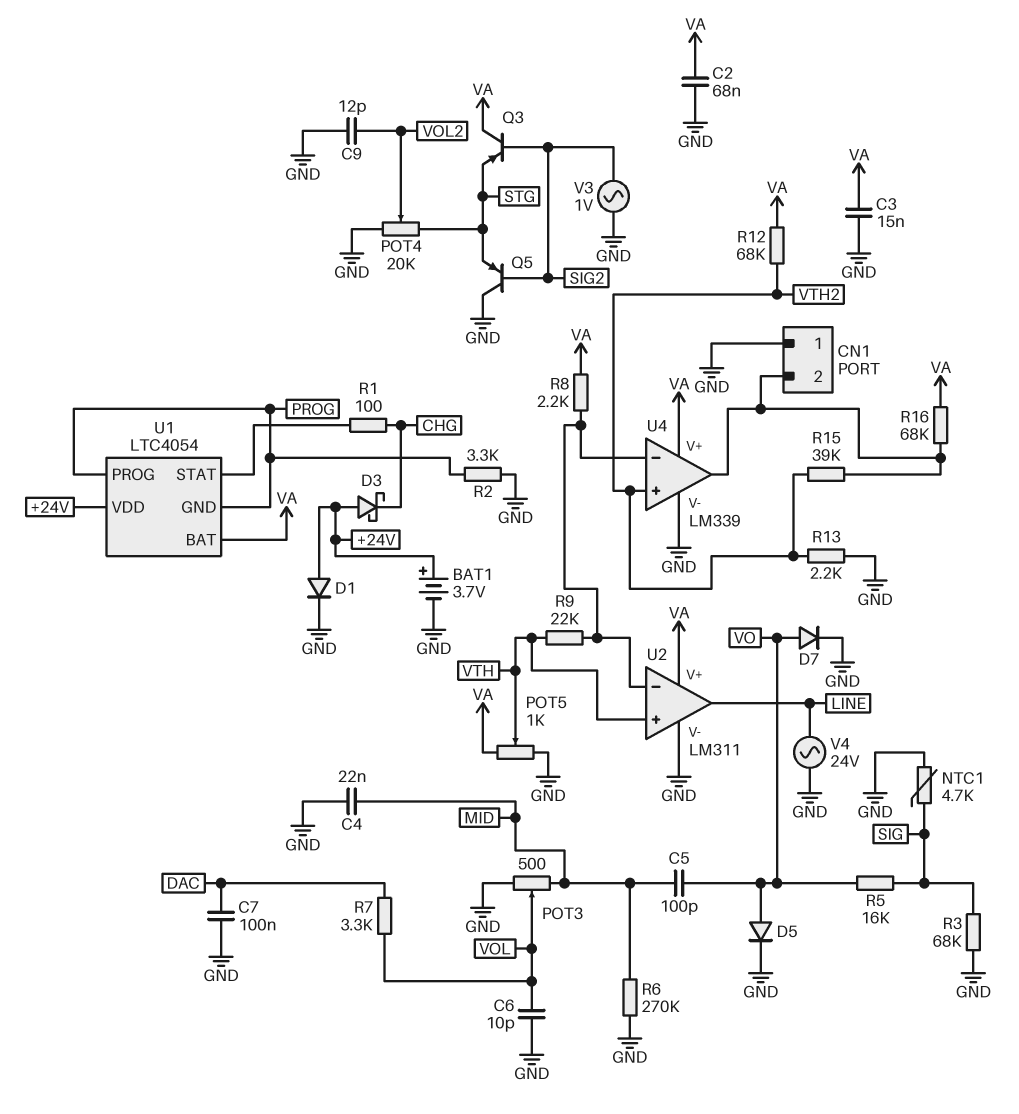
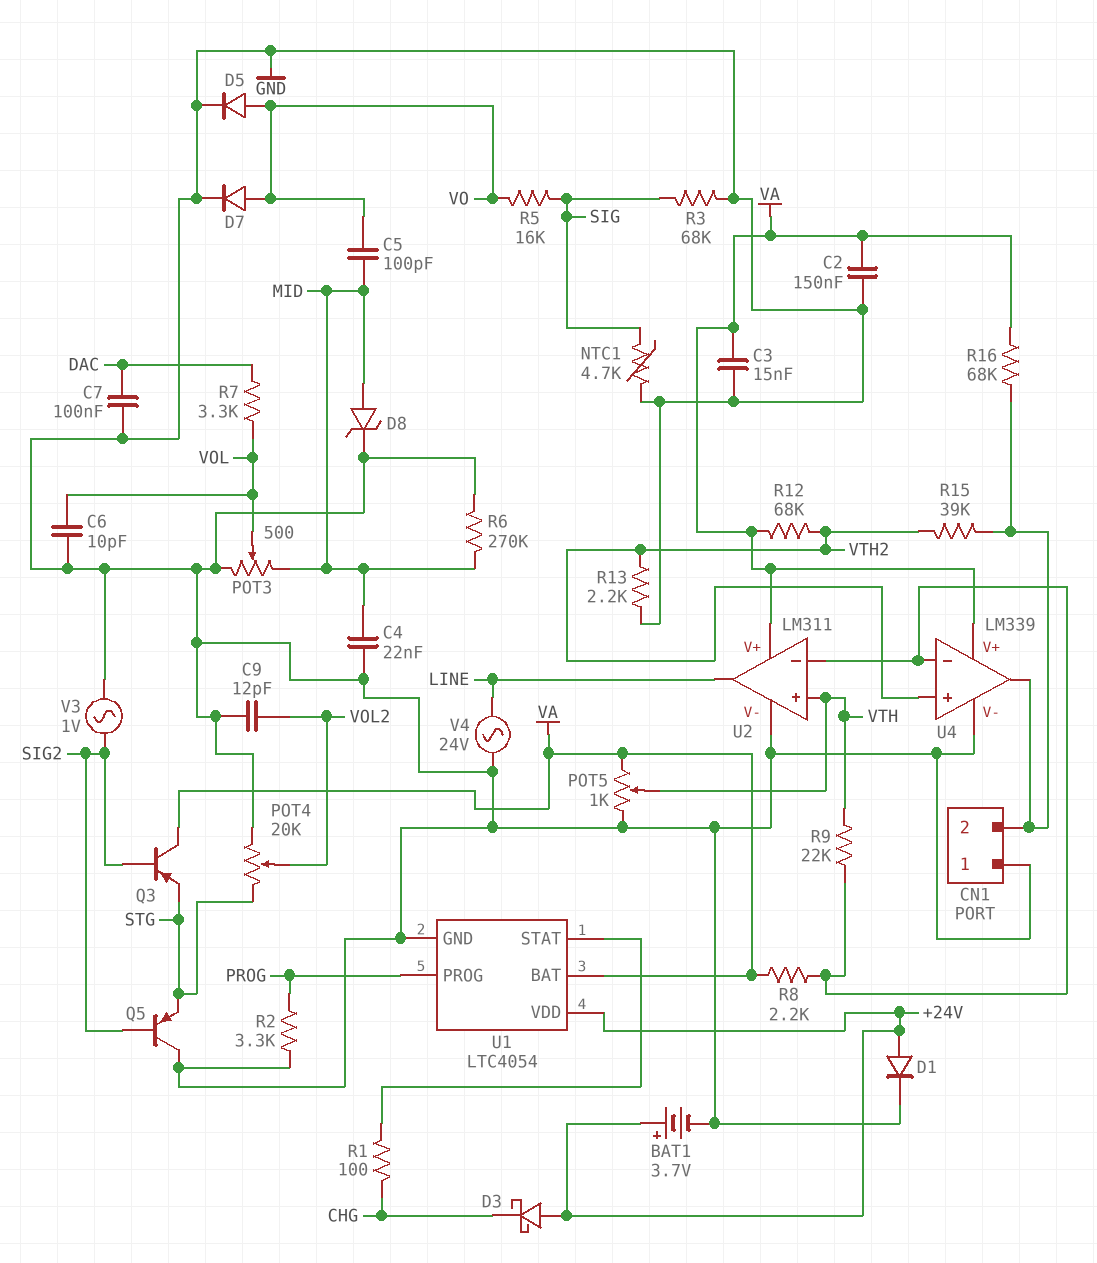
C2: 68nF (GND, VA) -> 150nF (GND, VA)
D8: none -> zener (A MID, K GND)
U1 pin GND: PROG -> GND

